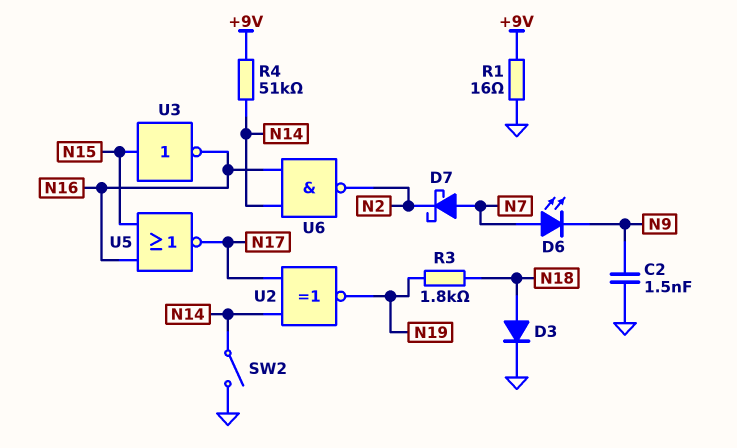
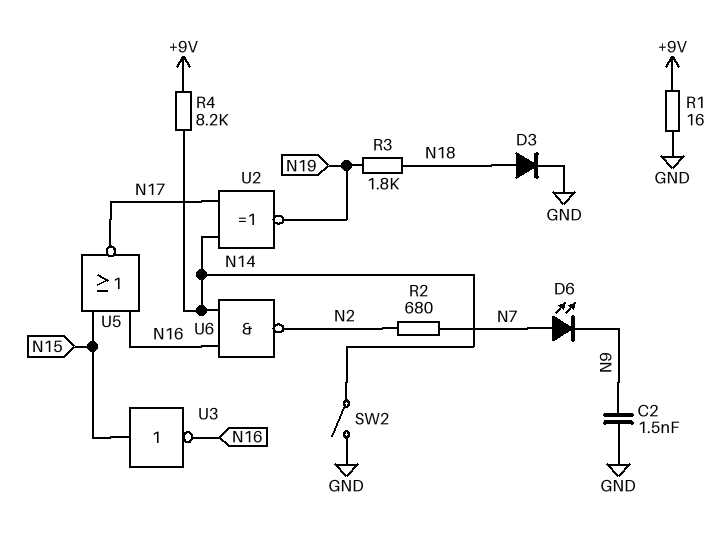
D7: schottky (A N7, K N2) -> none
R2: none -> 680 (N2, N7)
R4: 51k (+9V, N14) -> 8.2k (+9V, N14)

